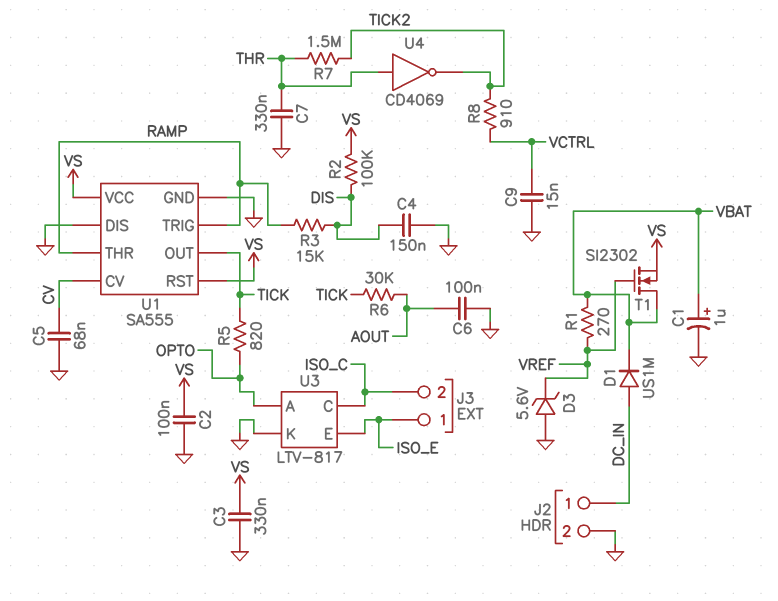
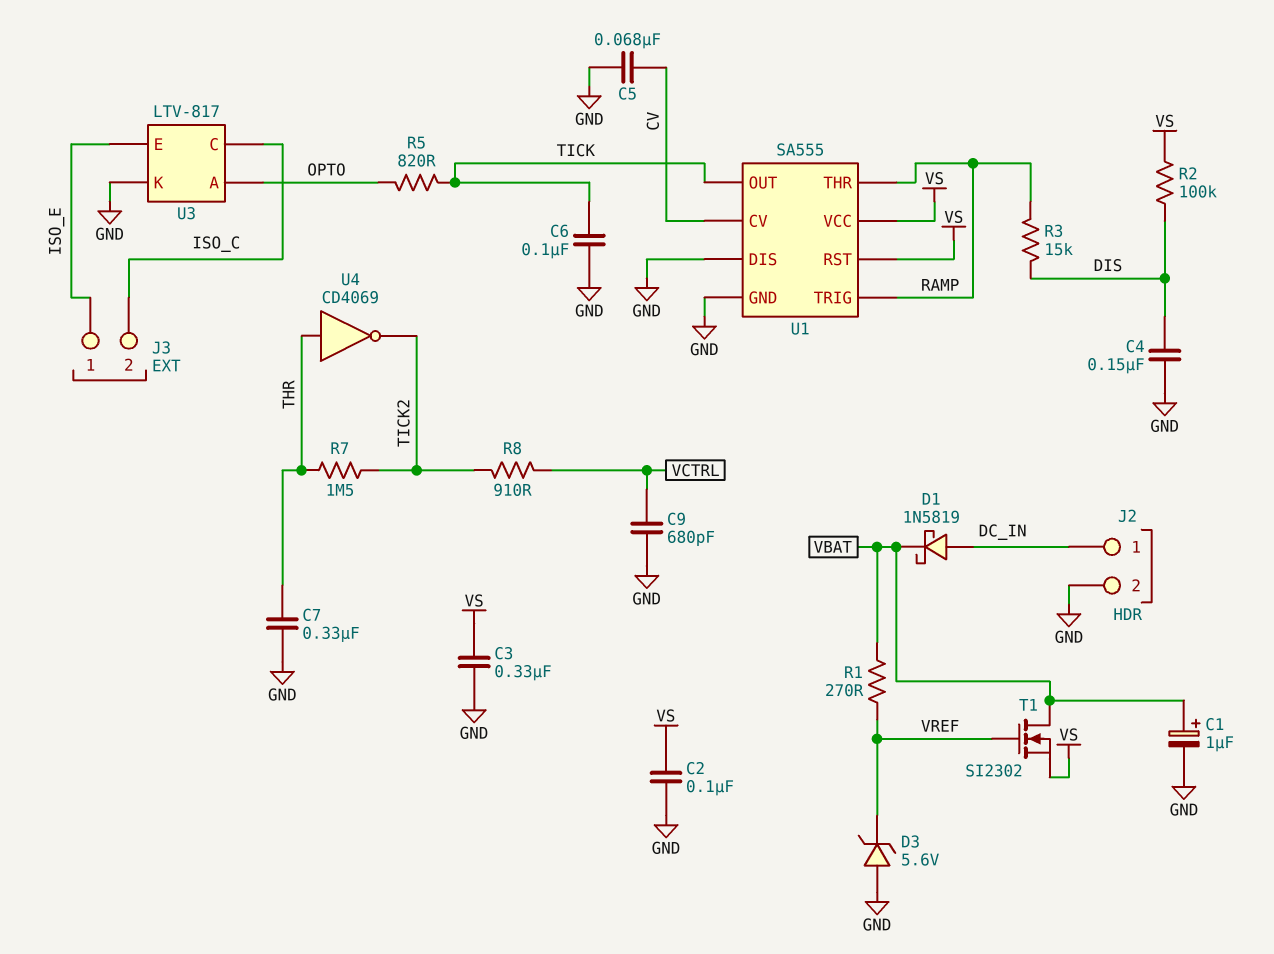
C6: 100nF (AOUT, GND) -> 100nF (GND, TICK)
C9: 15nF (GND, VCTRL) -> 680pF (GND, VCTRL)
D1: diode US1M (A DC_IN, K VBAT) -> schottky 1N5819 (A DC_IN, K VBAT)
R6: 30k (AOUT, TICK) -> none

